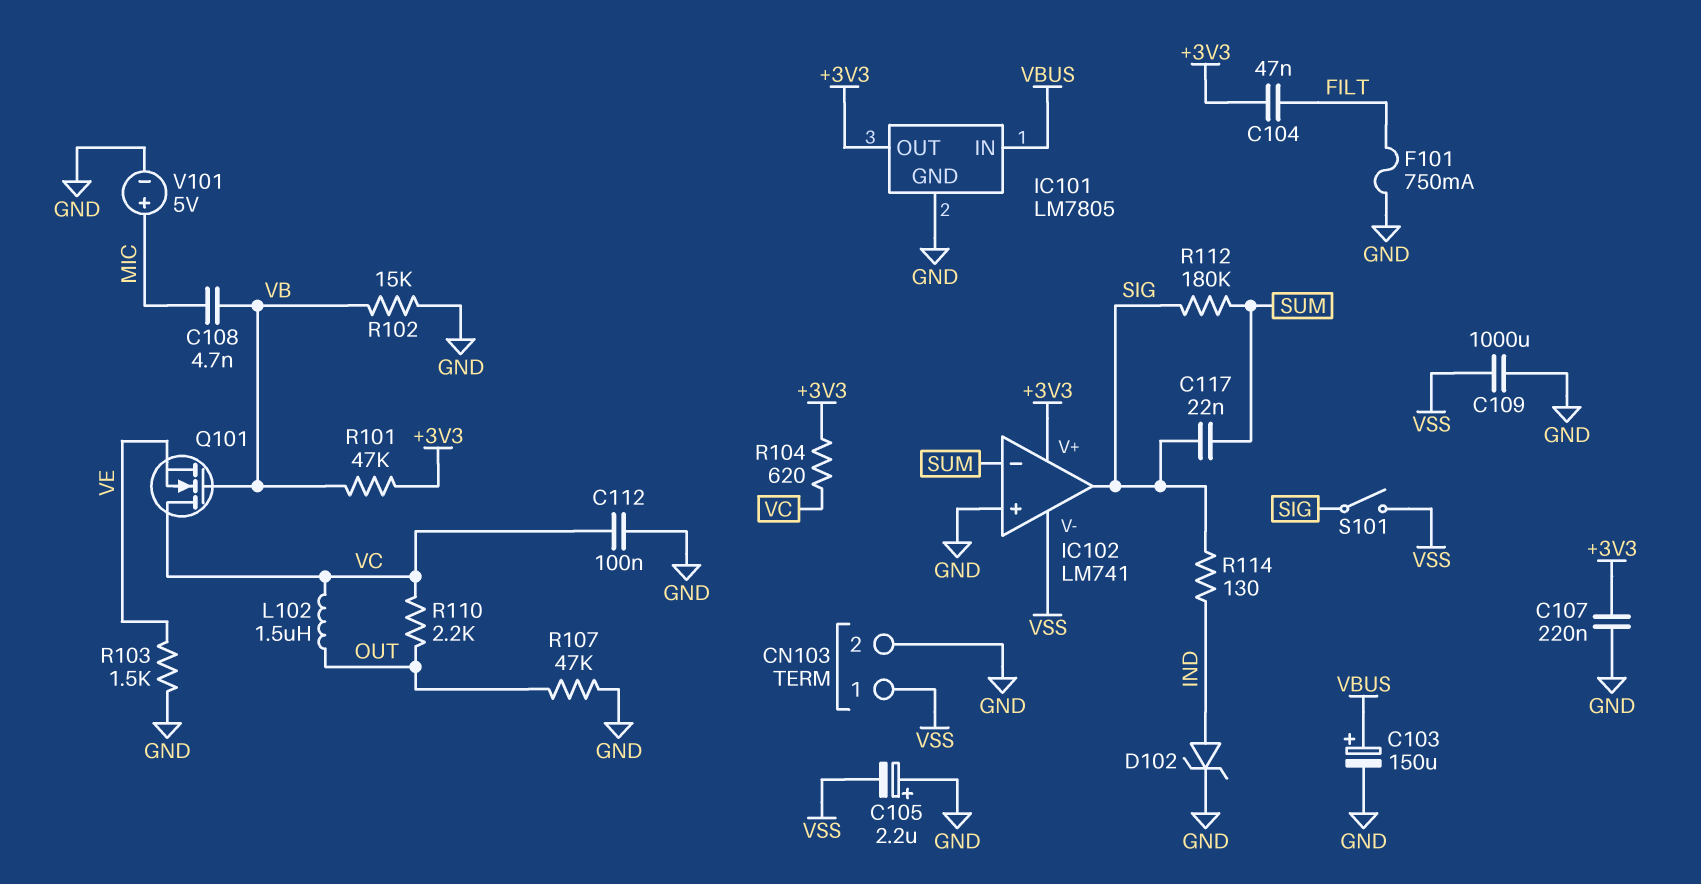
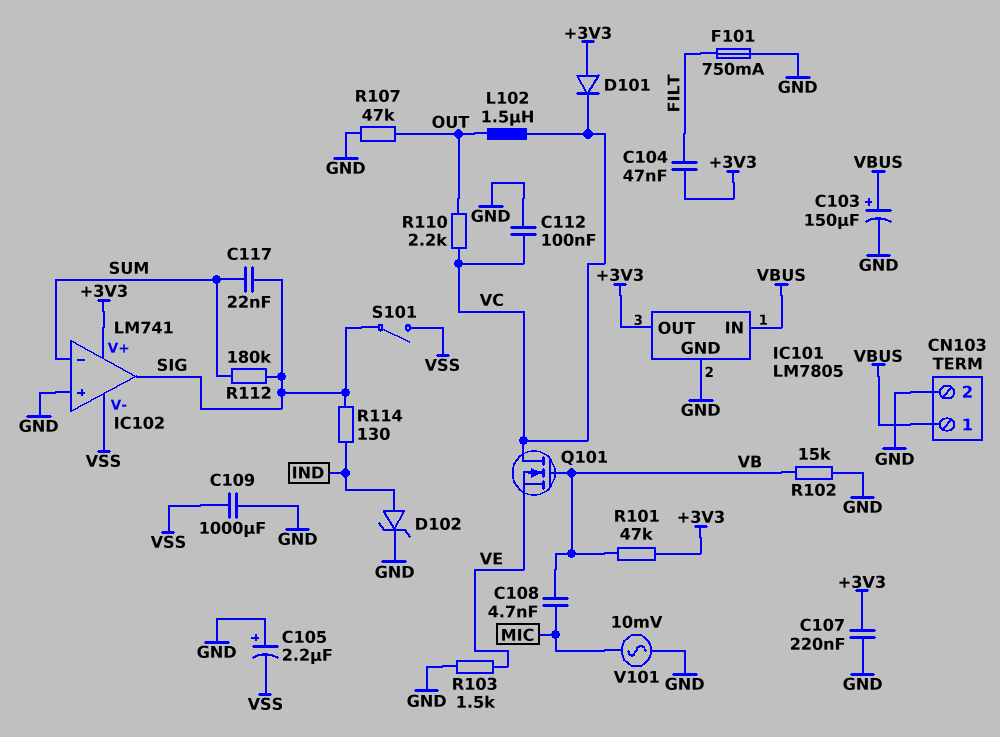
CN103 pin 1: VSS -> VBUS
D101: none -> diode (A +3V3, K VC)
R104: 620 (+3V3, VC) -> none
V101: 5V (plus MIC, minus GND) -> AC 10mV (GND, MIC)

